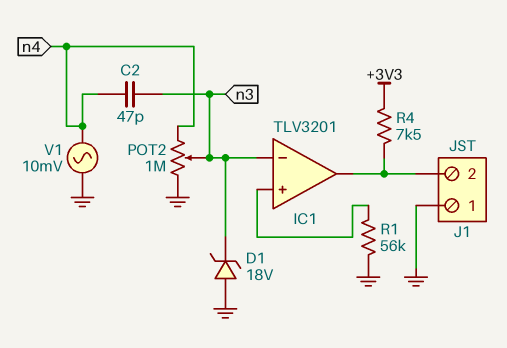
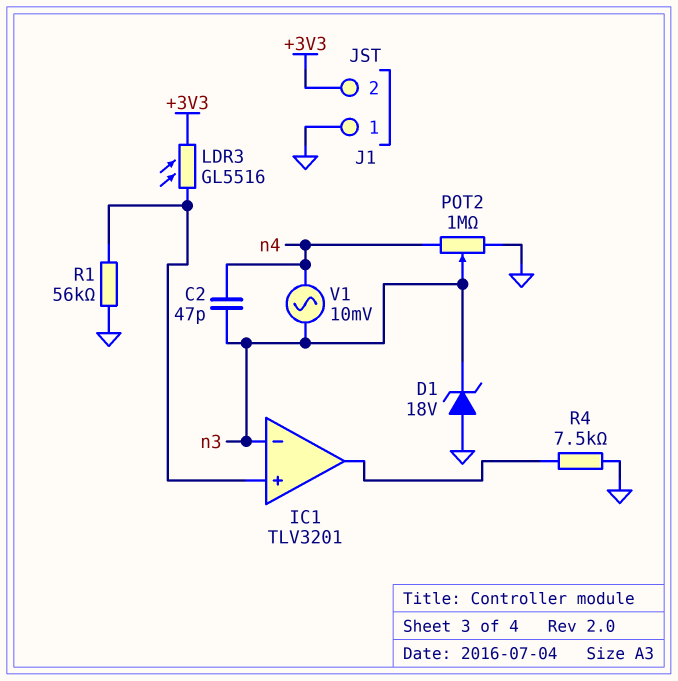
J1 pin 2: IC1/out -> +3V3
LDR3: none -> GL5516 (+3V3, IC1/in+)
R4: 7.5k (+3V3, IC1/out) -> 7.5k (GND, IC1/out)
V1: AC 10mV (GND, n4) -> AC 10mV (n3, n4)

